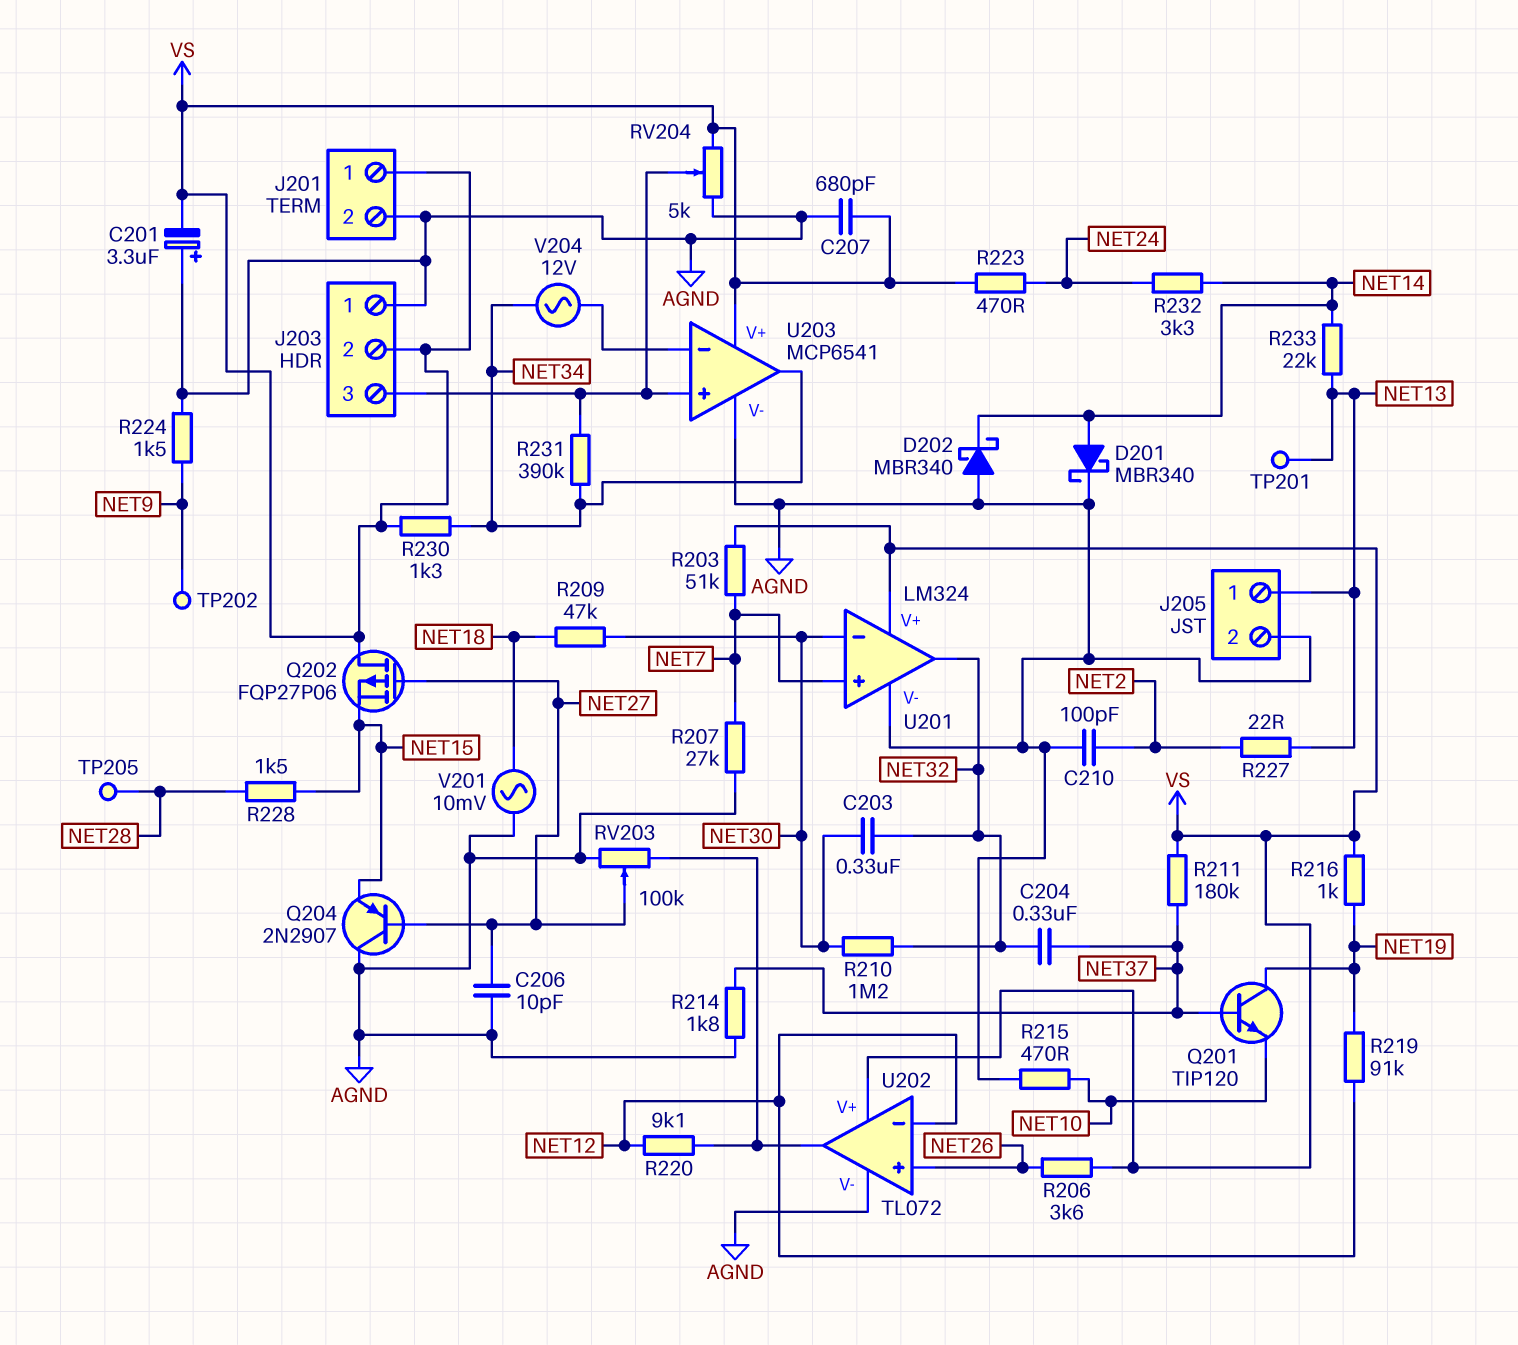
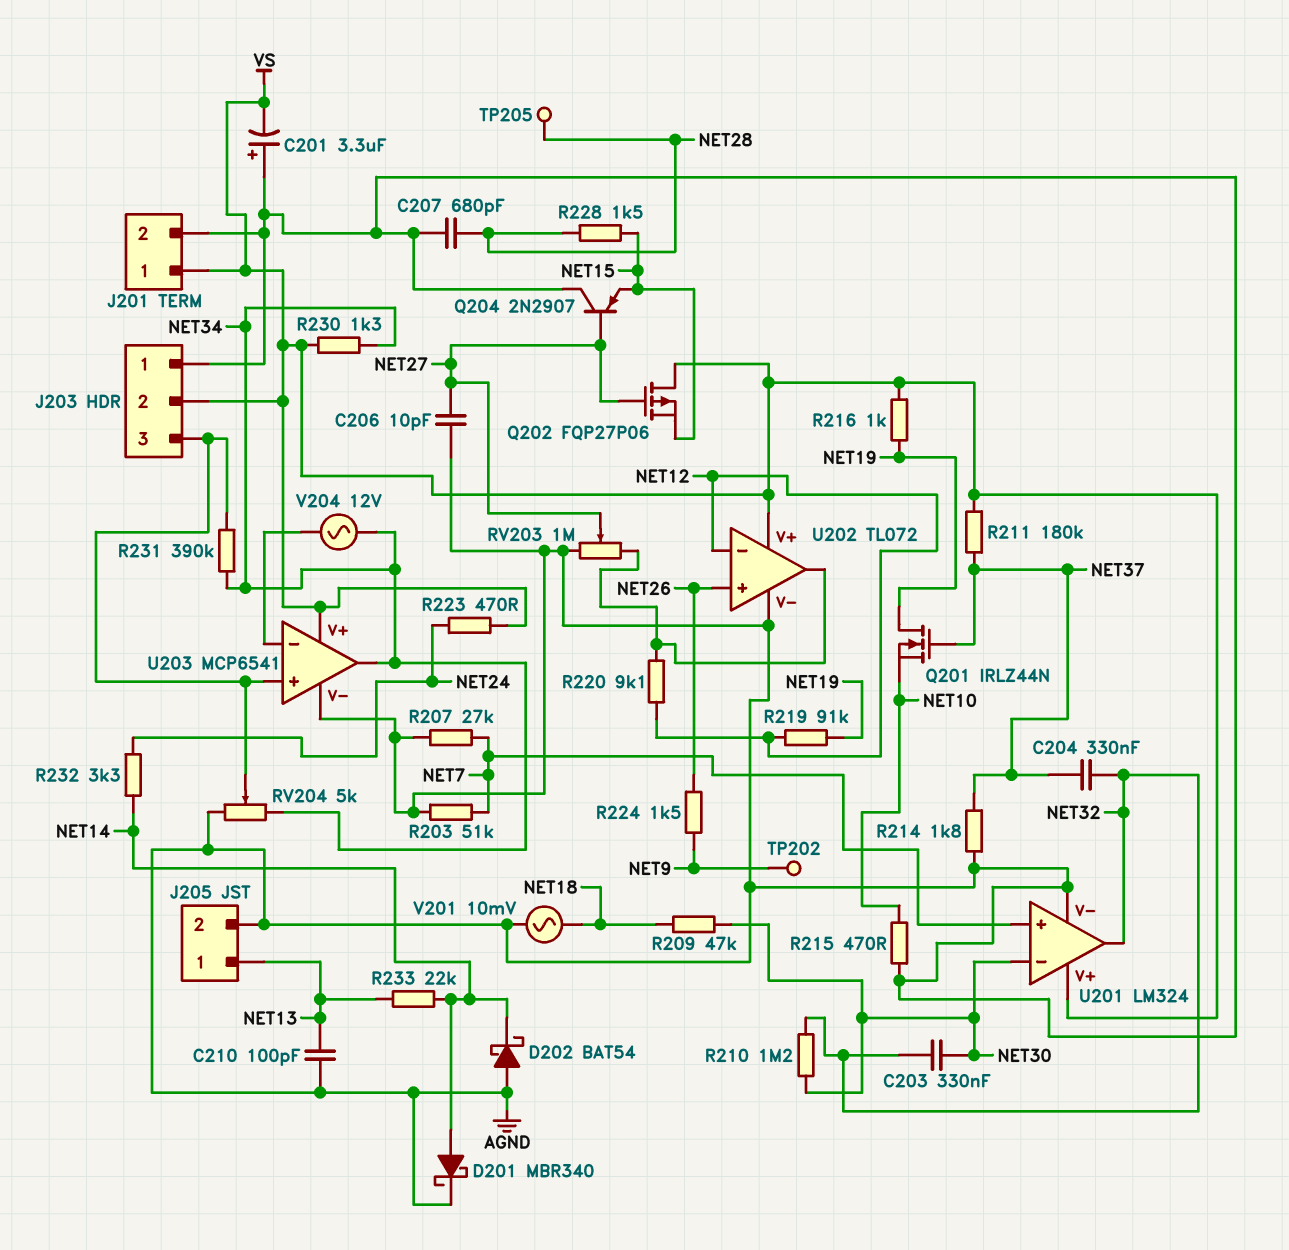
C207: 680pF (AGND, VS) -> 680pF (AGND, NET28)
C210: 100pF (AGND, NET2) -> 100pF (AGND, NET13)
D202: schottky MBR340 (A AGND, K NET14) -> schottky BAT54 (A AGND, K NET14)
Q201: NPN TIP120 (B NET37, C NET19, E NET10) -> NMOS IRLZ44N (G NET37, D NET19, S NET10)
R203: 51k (NET7, VS) -> 51k (AGND, NET7)
R206: 3.6k (NET26, VS) -> none
R224: 1.5k (AGND, NET9) -> 1.5k (NET9, NET26)
R227: 22 (NET2, NET13) -> none
RV203: 100k (AGND, U202/out, wiper NET27) -> 1M (AGND, U202/out, wiper NET27)
RV204: 5k (AGND, VS, wiper J203/3) -> 5k (AGND, NET34, wiper J203/3)
TP201: test point (NET13) -> none

